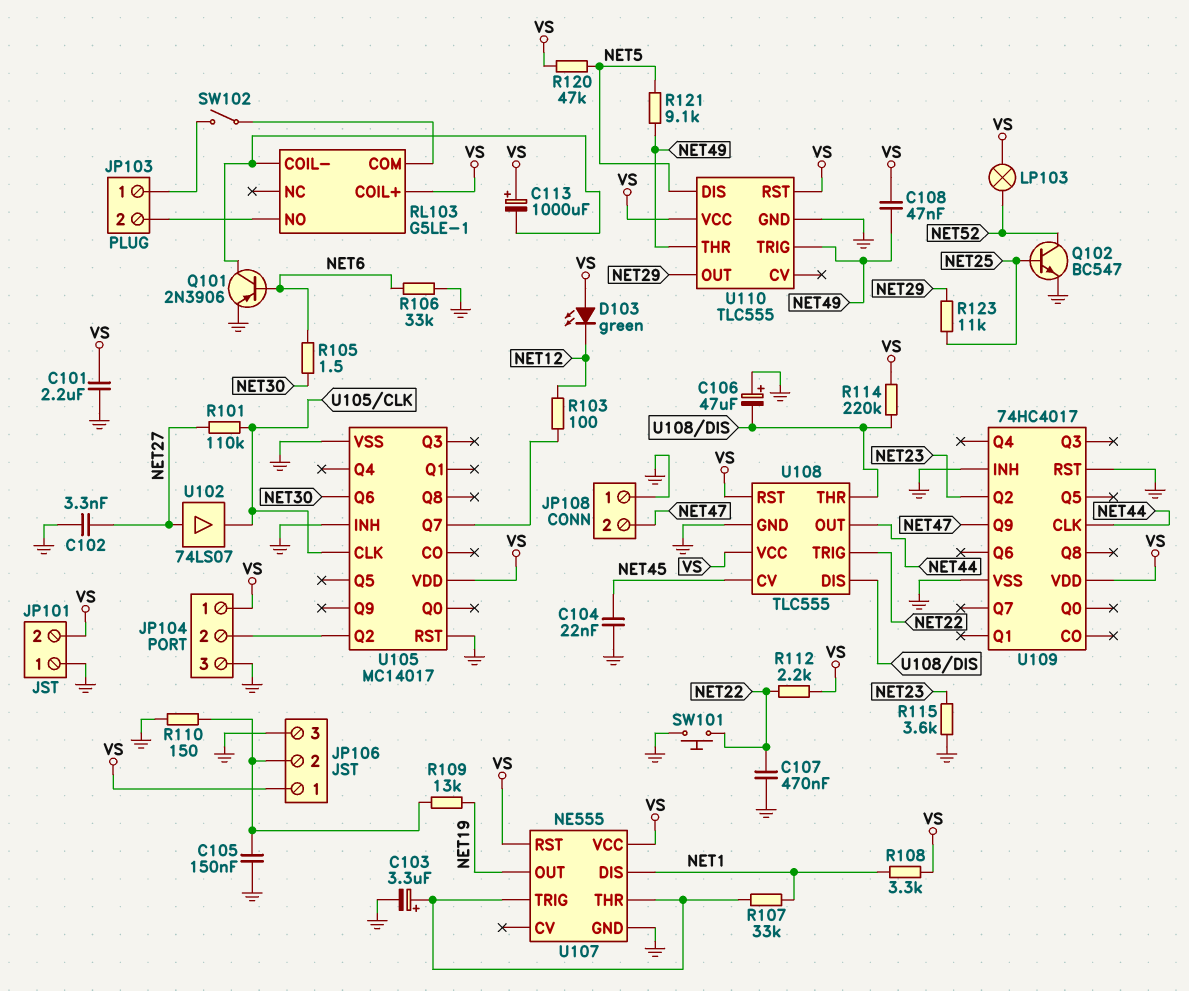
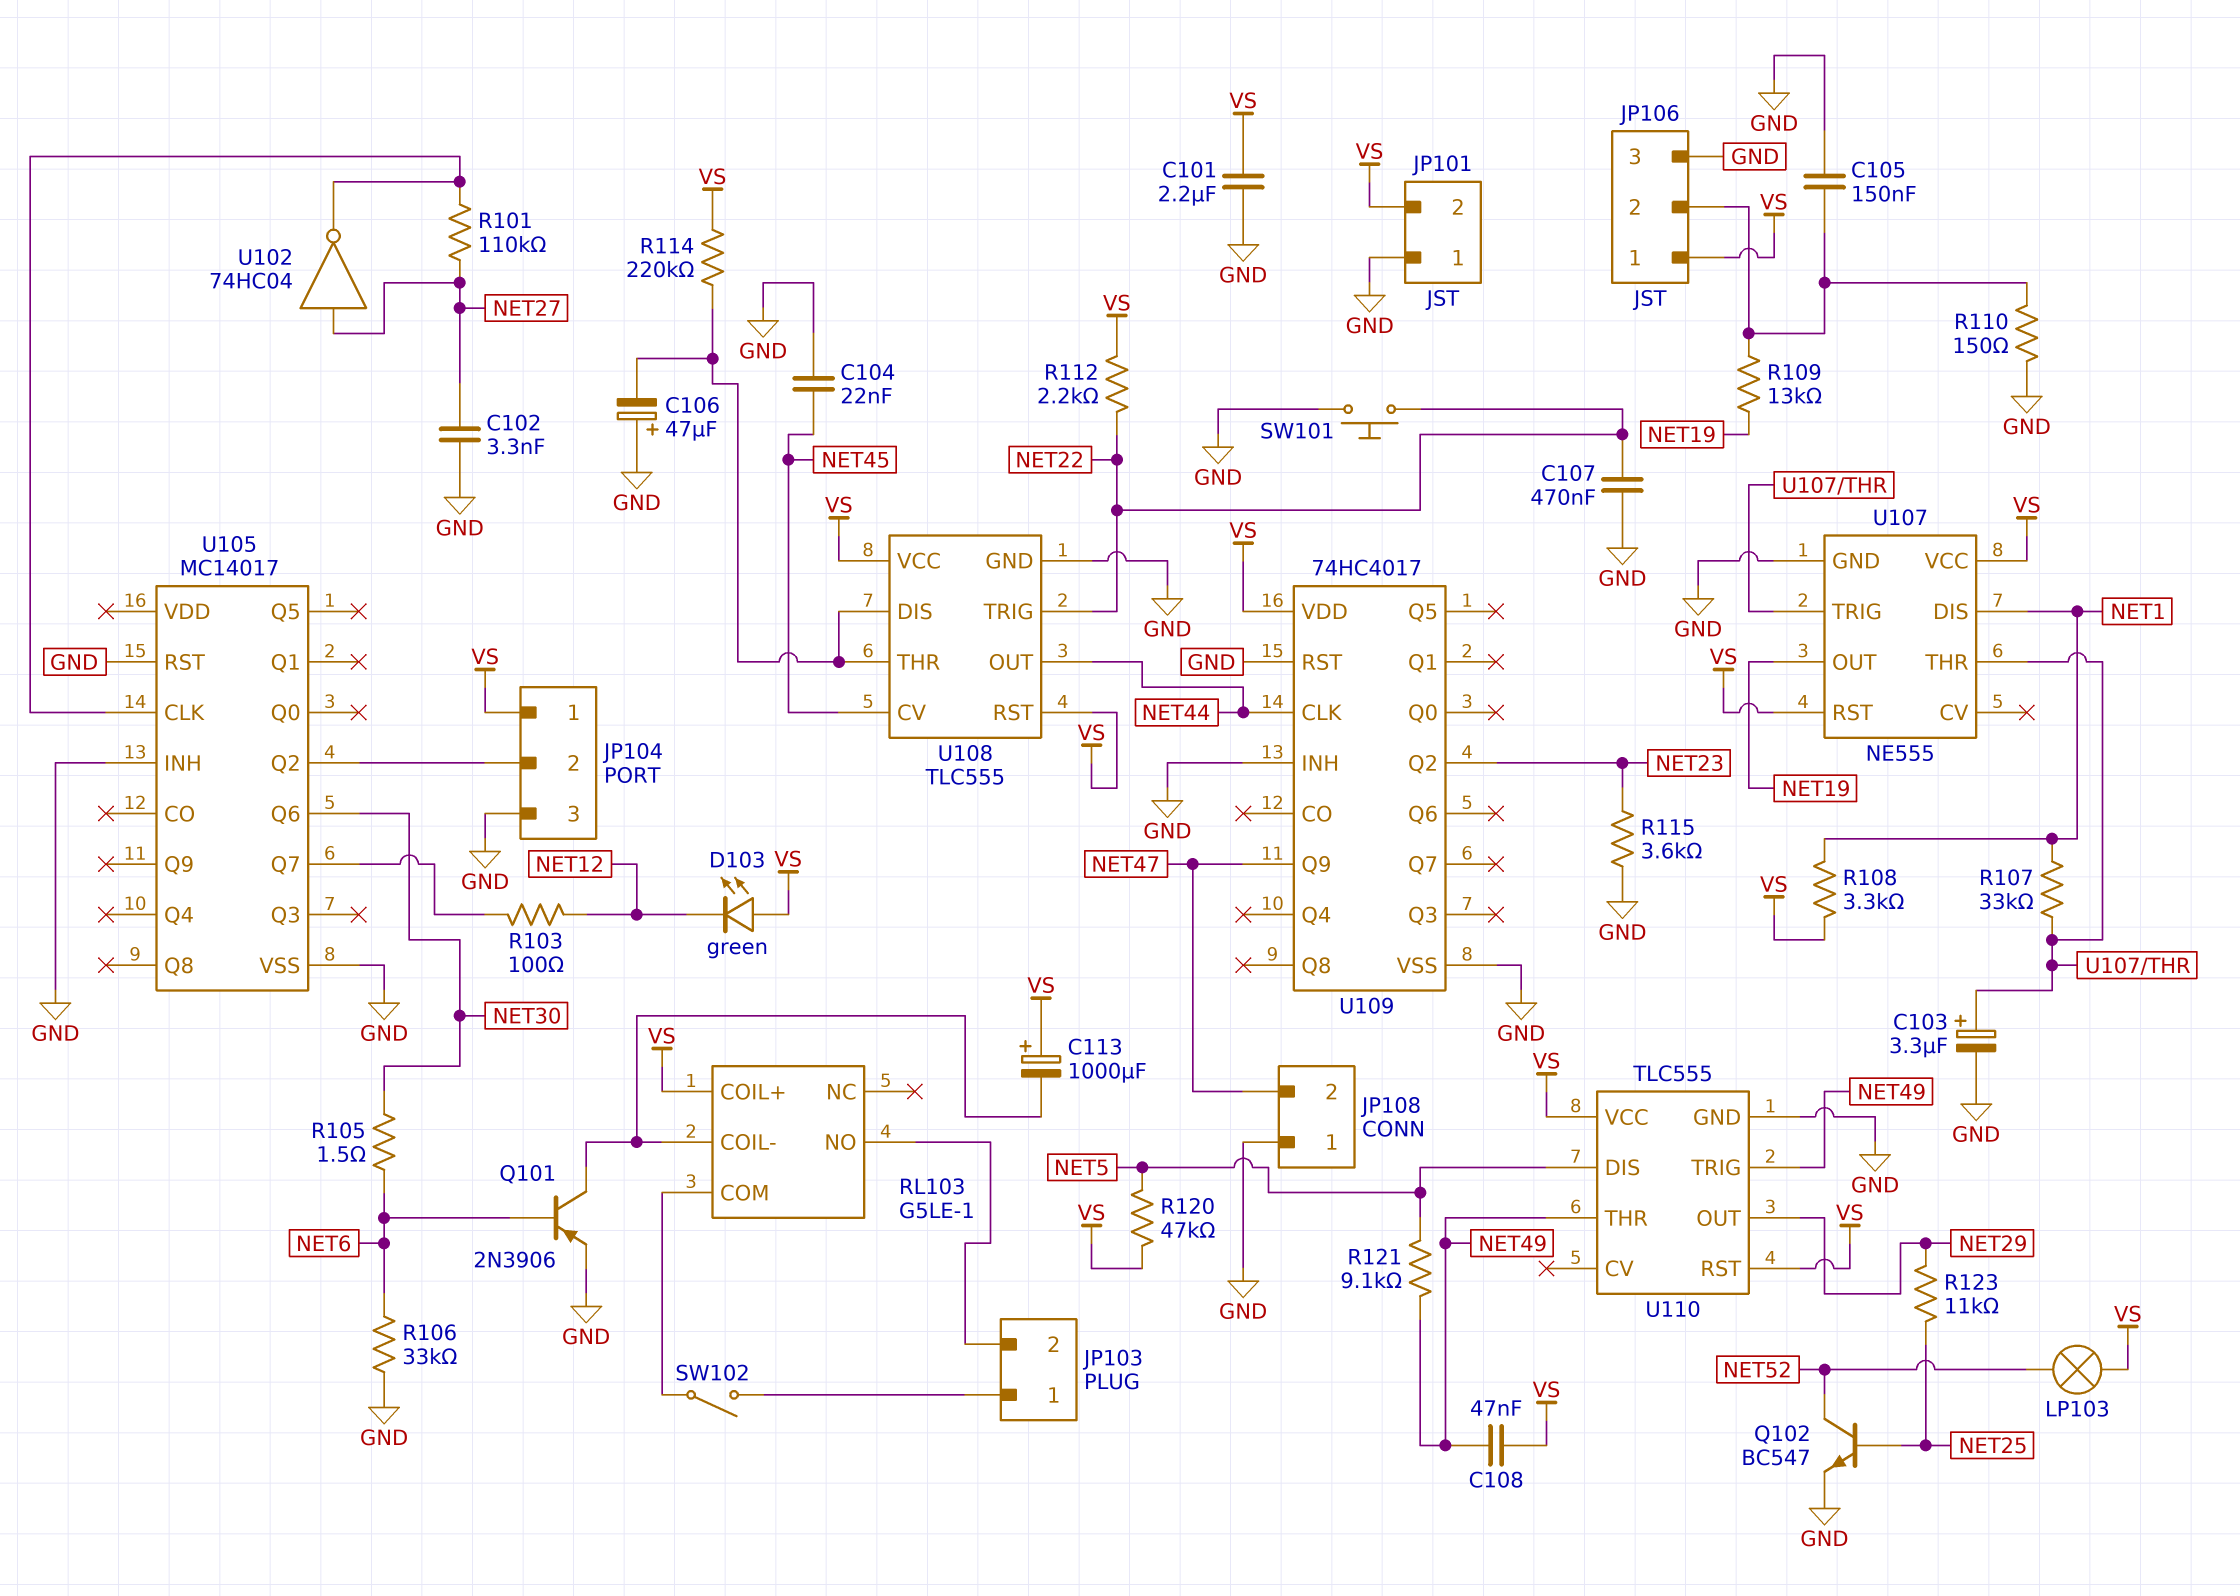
U102: buffer 74LS07 (in NET27, out U105/CLK) -> NOT 74HC04 (in NET27, out U105/CLK)
U105 pin VDD: VS -> none

